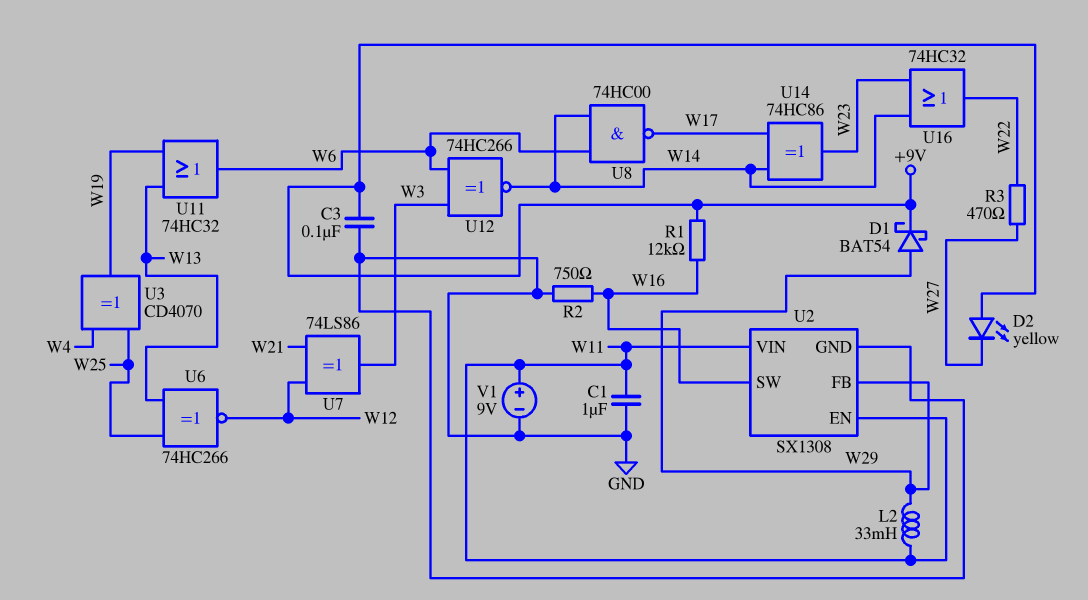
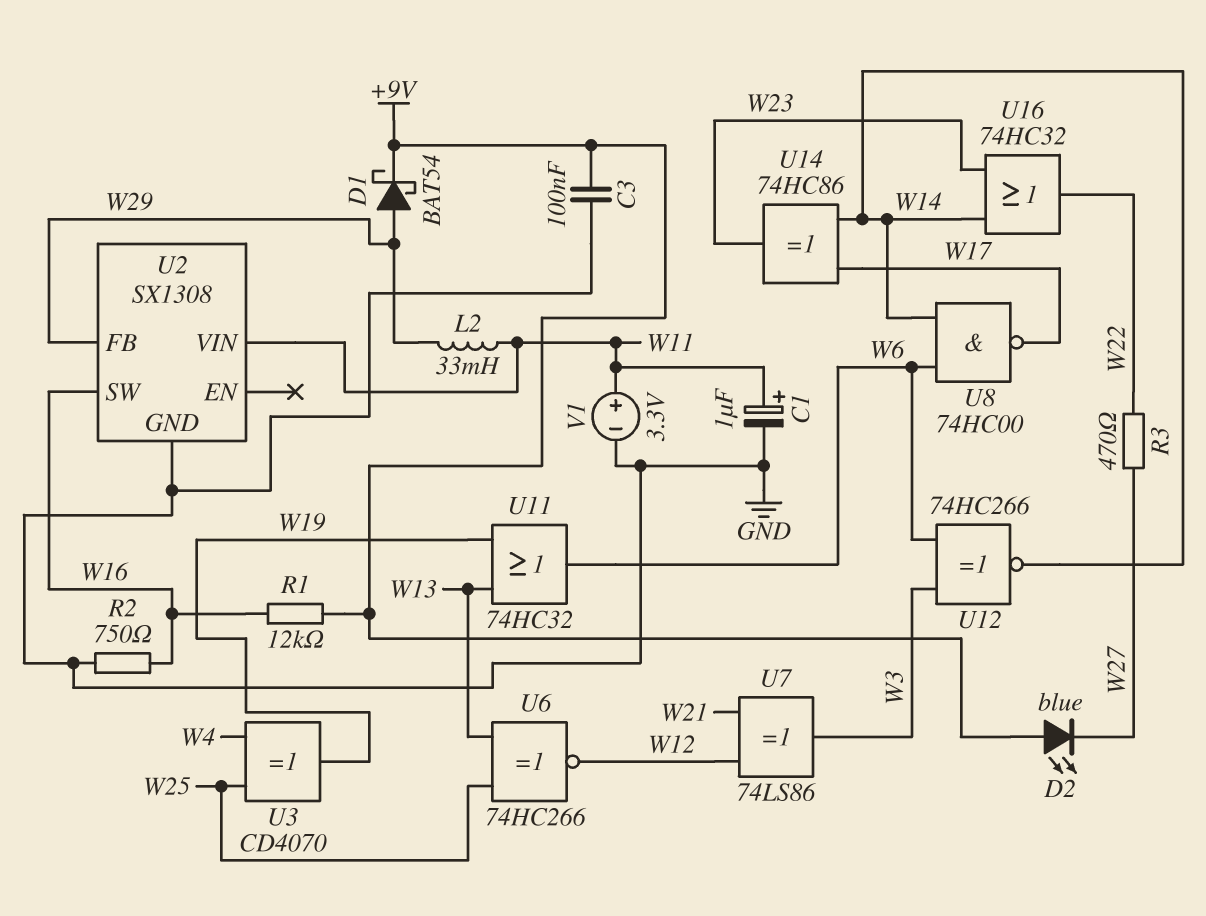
C1: 1uF (GND, W11) -> 1uF (plus W11, minus GND)
D2: LED yellow (A +9V, K W27) -> LED blue (A +9V, K W27)
U2 pin EN: W11 -> none
V1: 9V (plus W11, minus GND) -> 3.3V (plus W11, minus GND)

